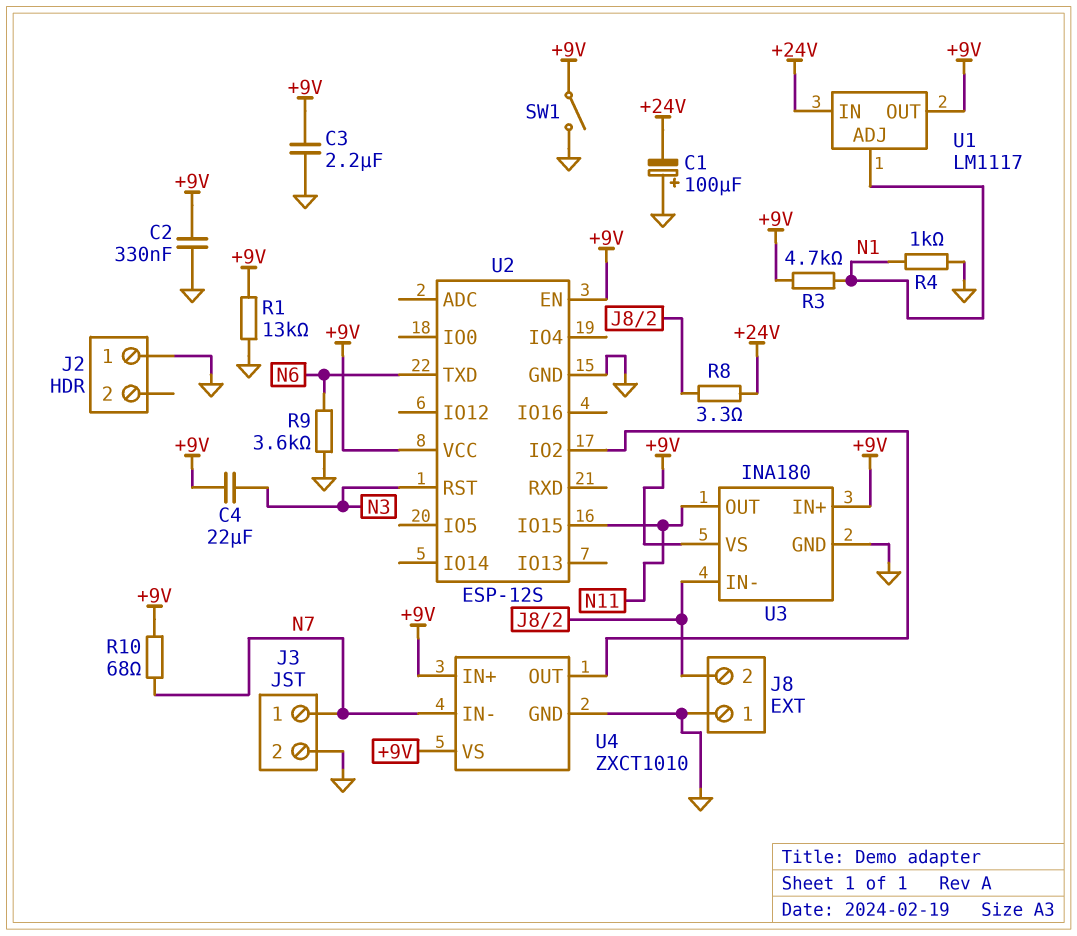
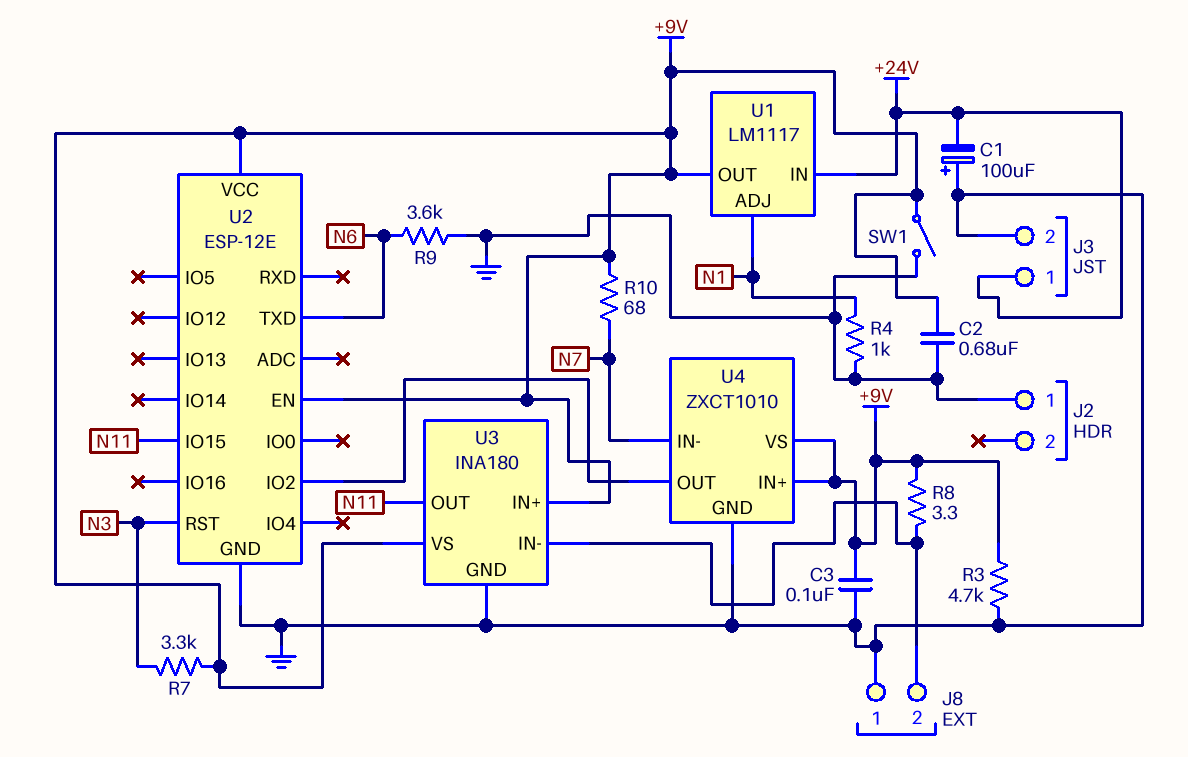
C2: 330nF (+9V, GND) -> 680nF (+9V, GND)
C3: 2.2uF (+9V, GND) -> 100nF (+9V, GND)
C4: 22uF (+9V, N3) -> none
J3 pin 1: N7 -> +24V
R1: 13k (+9V, GND) -> none
R3: 4.7k (+9V, N1) -> 4.7k (+9V, GND)
R7: none -> 3.3k (+9V, N3)
R8: 3.3 (+24V, J8/2) -> 3.3 (+9V, J8/2)
U2: ESP-12S -> ESP-12E

